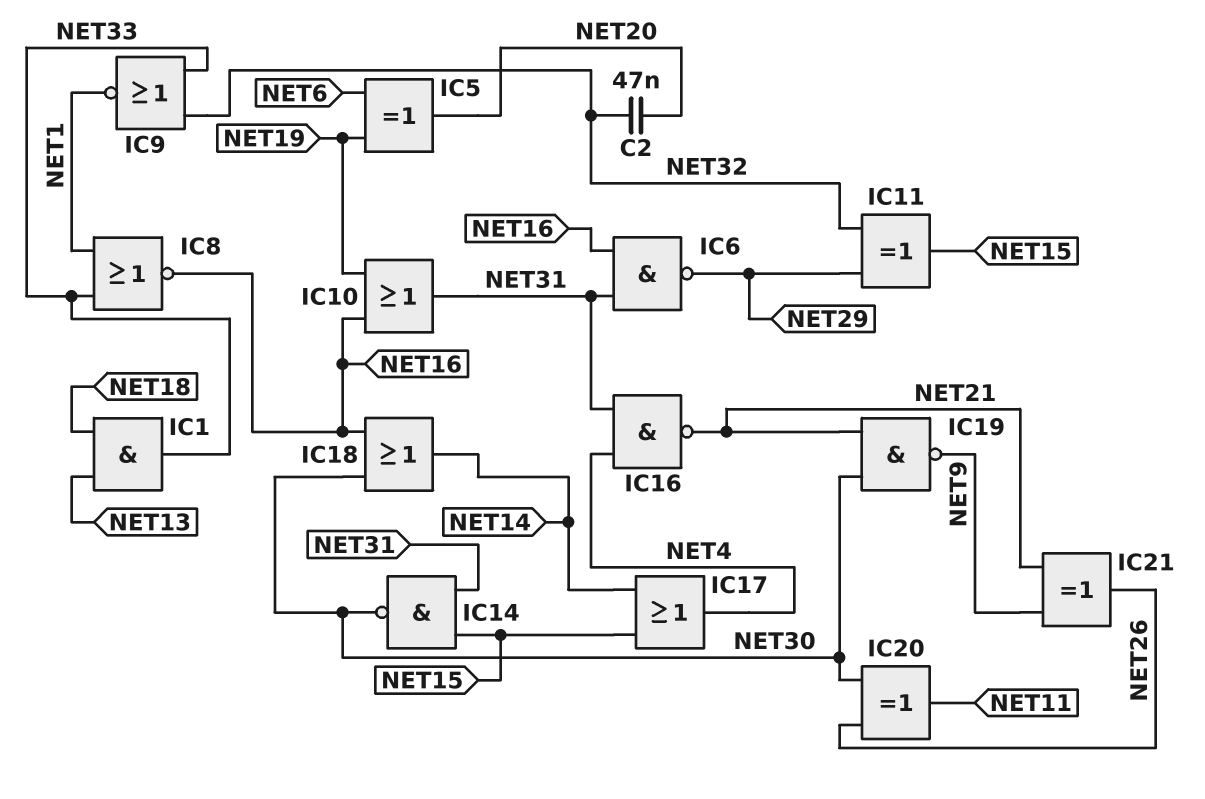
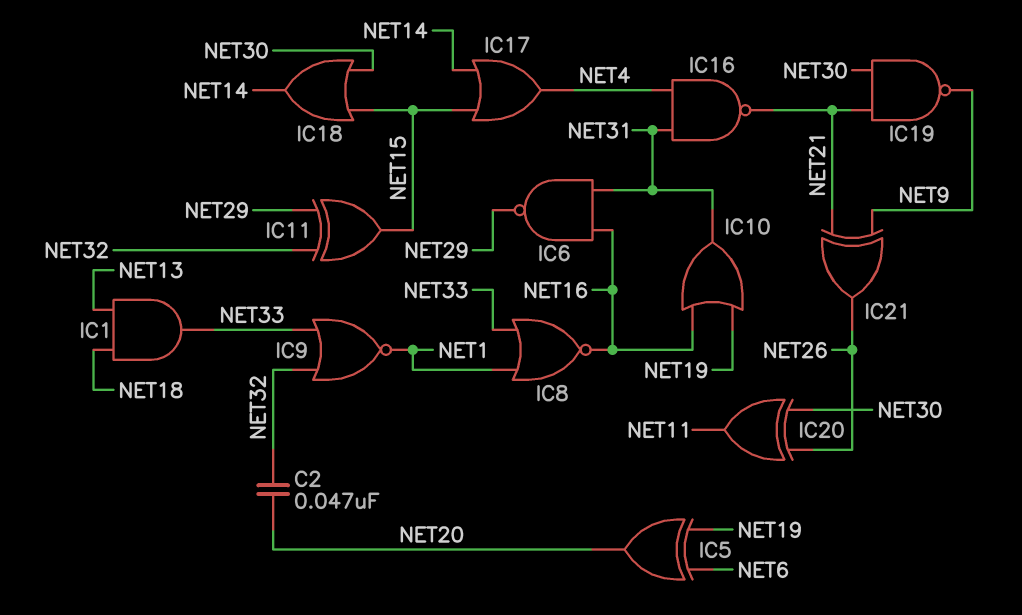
IC14: NAND (in NET15, in NET31, out NET30) -> none
IC18: OR (in NET16, in NET30, out NET14) -> OR (in NET15, in NET30, out NET14)

